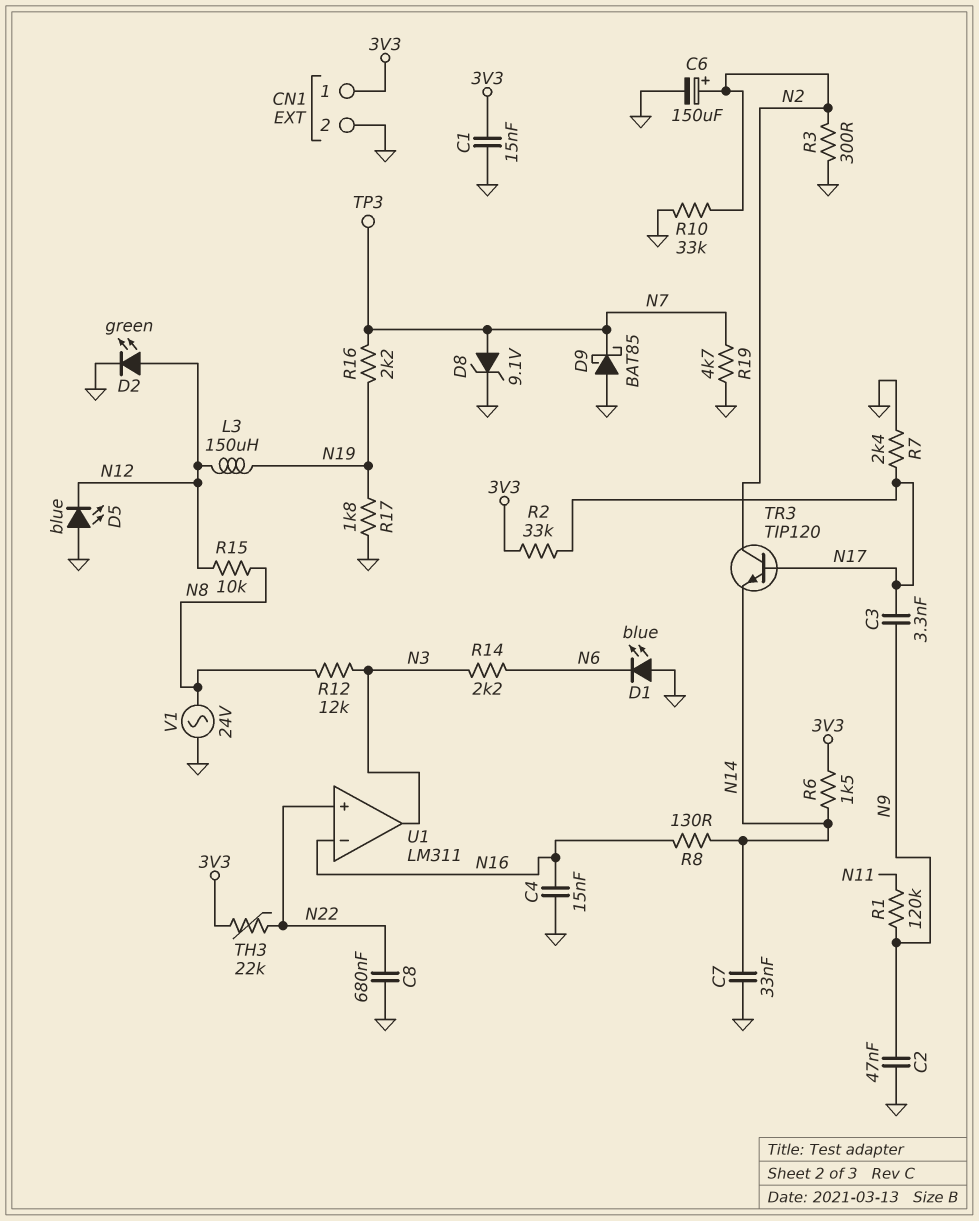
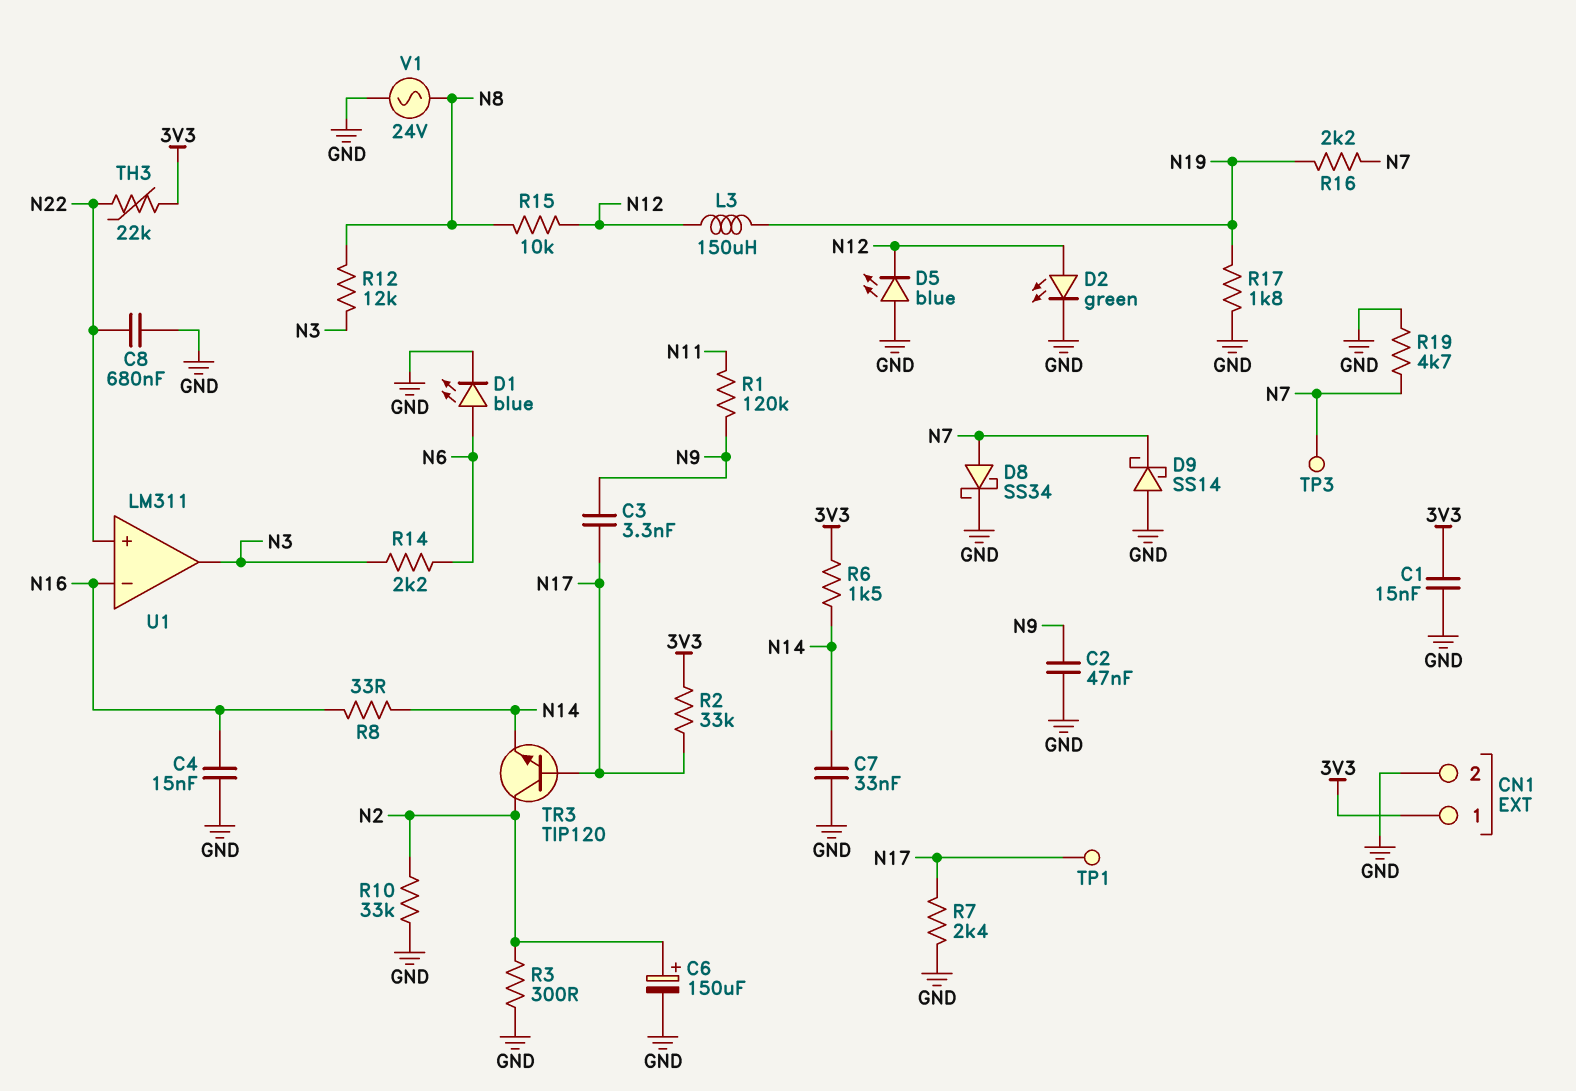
D1: LED blue (A GND, K N6) -> LED blue (A N6, K GND)
D8: zener 9.1V (A N7, K GND) -> schottky SS34 (A N7, K GND)
D9: schottky BAT85 (A GND, K N7) -> schottky SS14 (A GND, K N7)
R8: 130 (N14, N16) -> 33 (N14, N16)
TP1: none -> test point (N17)

